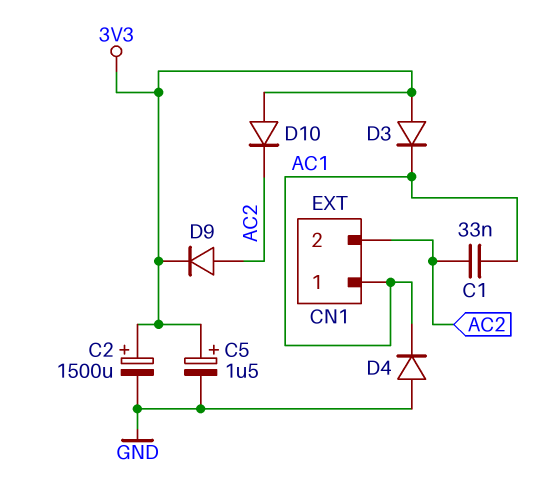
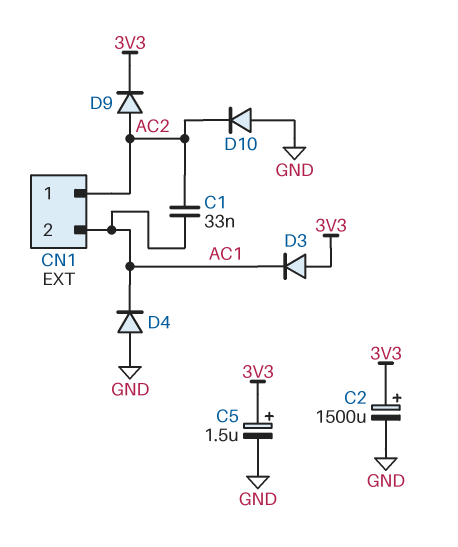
CN1 pin 1: AC1 -> AC2
CN1 pin 2: AC2 -> AC1
D10: diode (A 3V3, K AC2) -> diode (A GND, K AC2)

